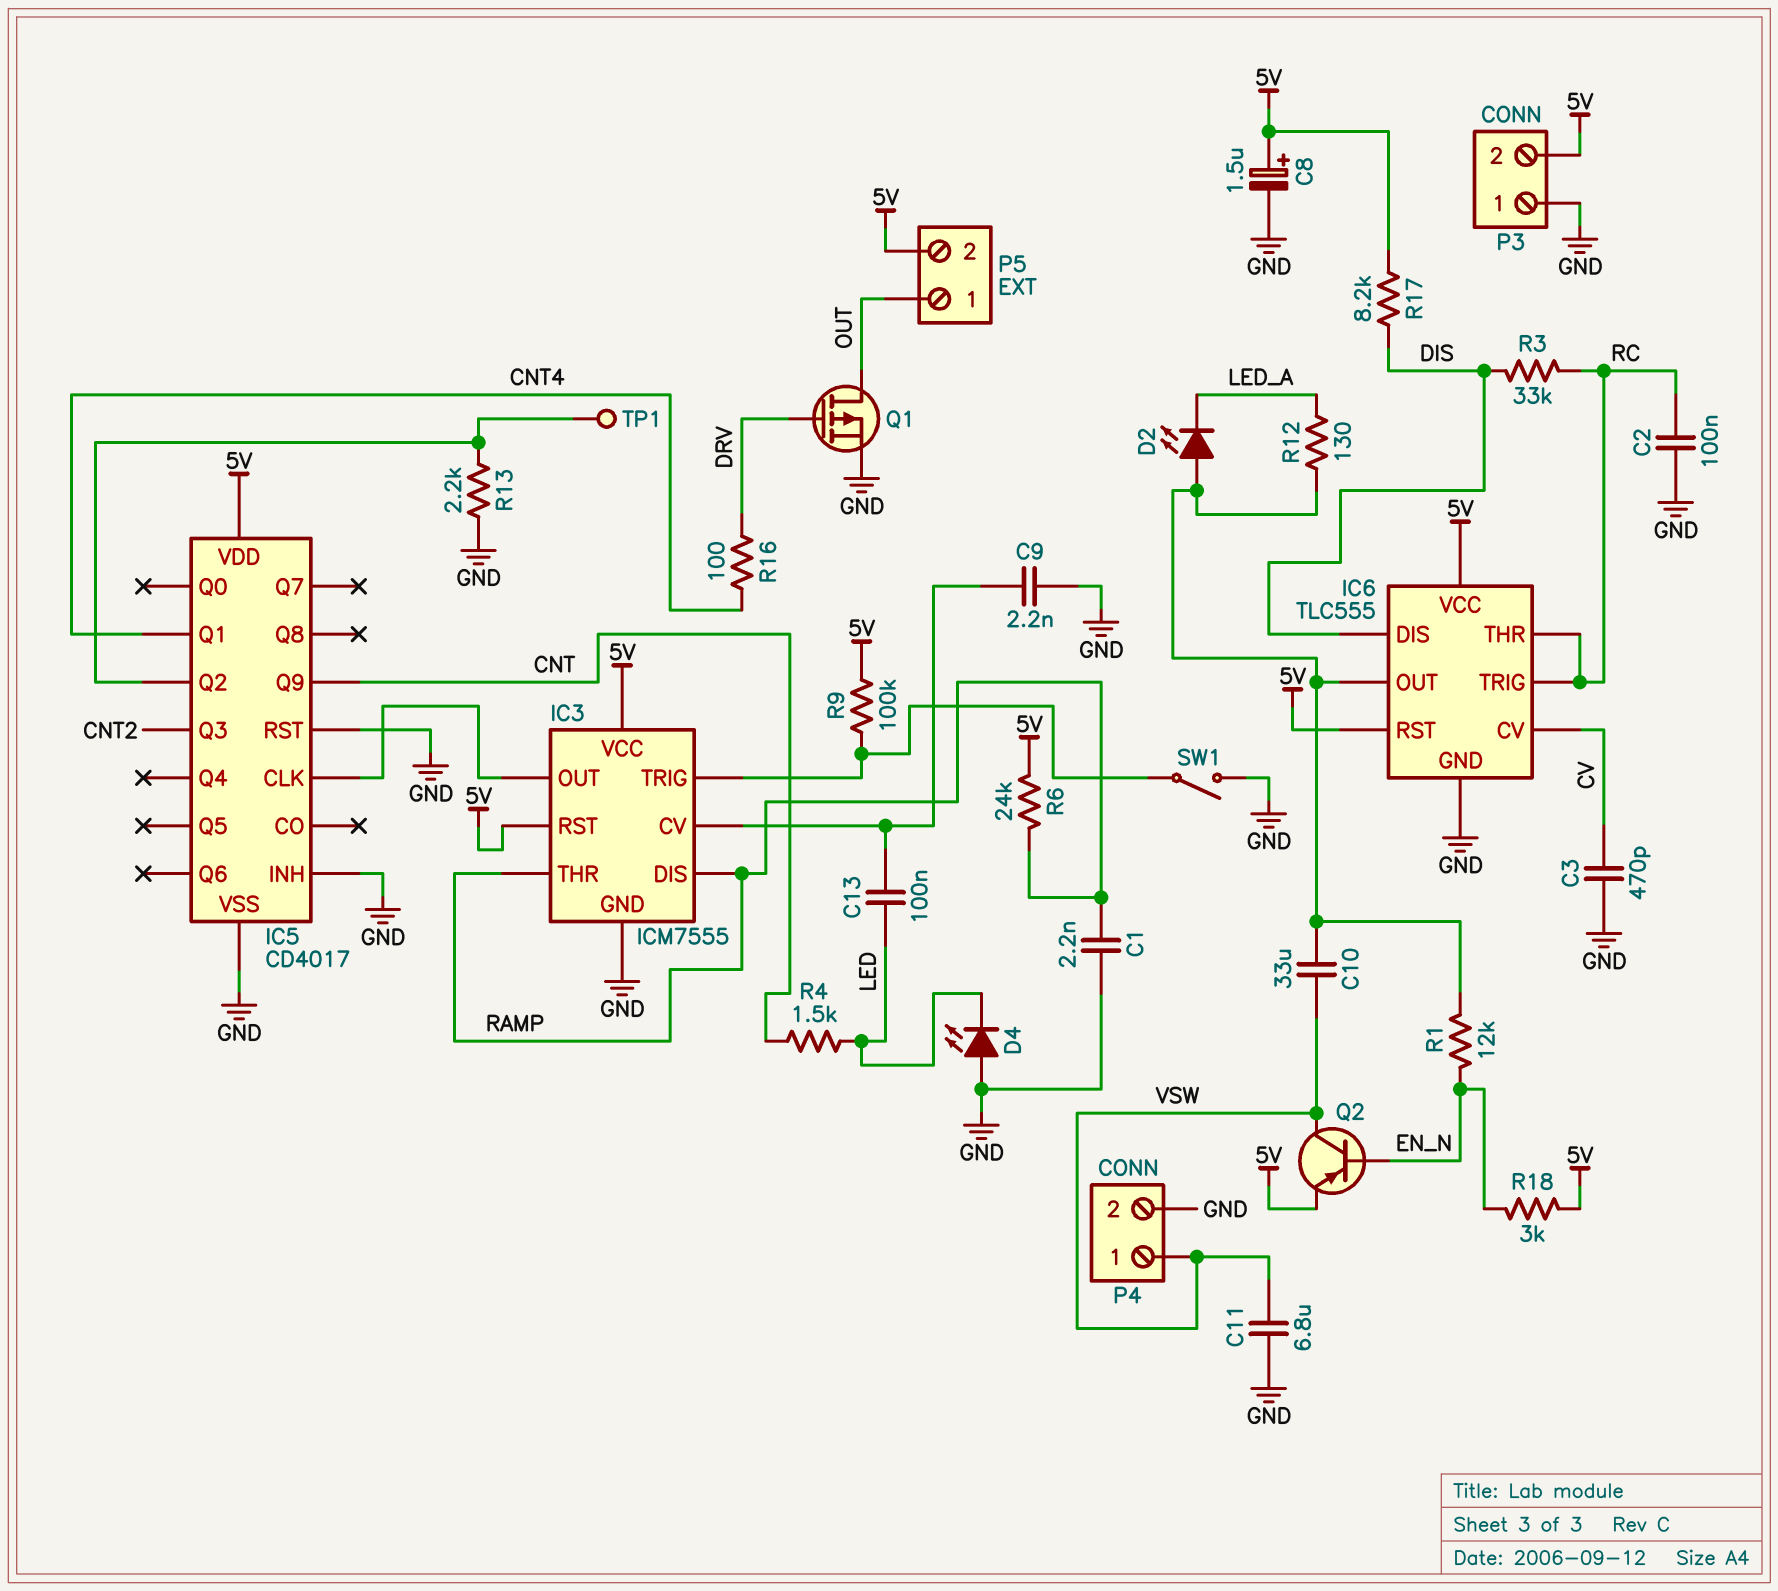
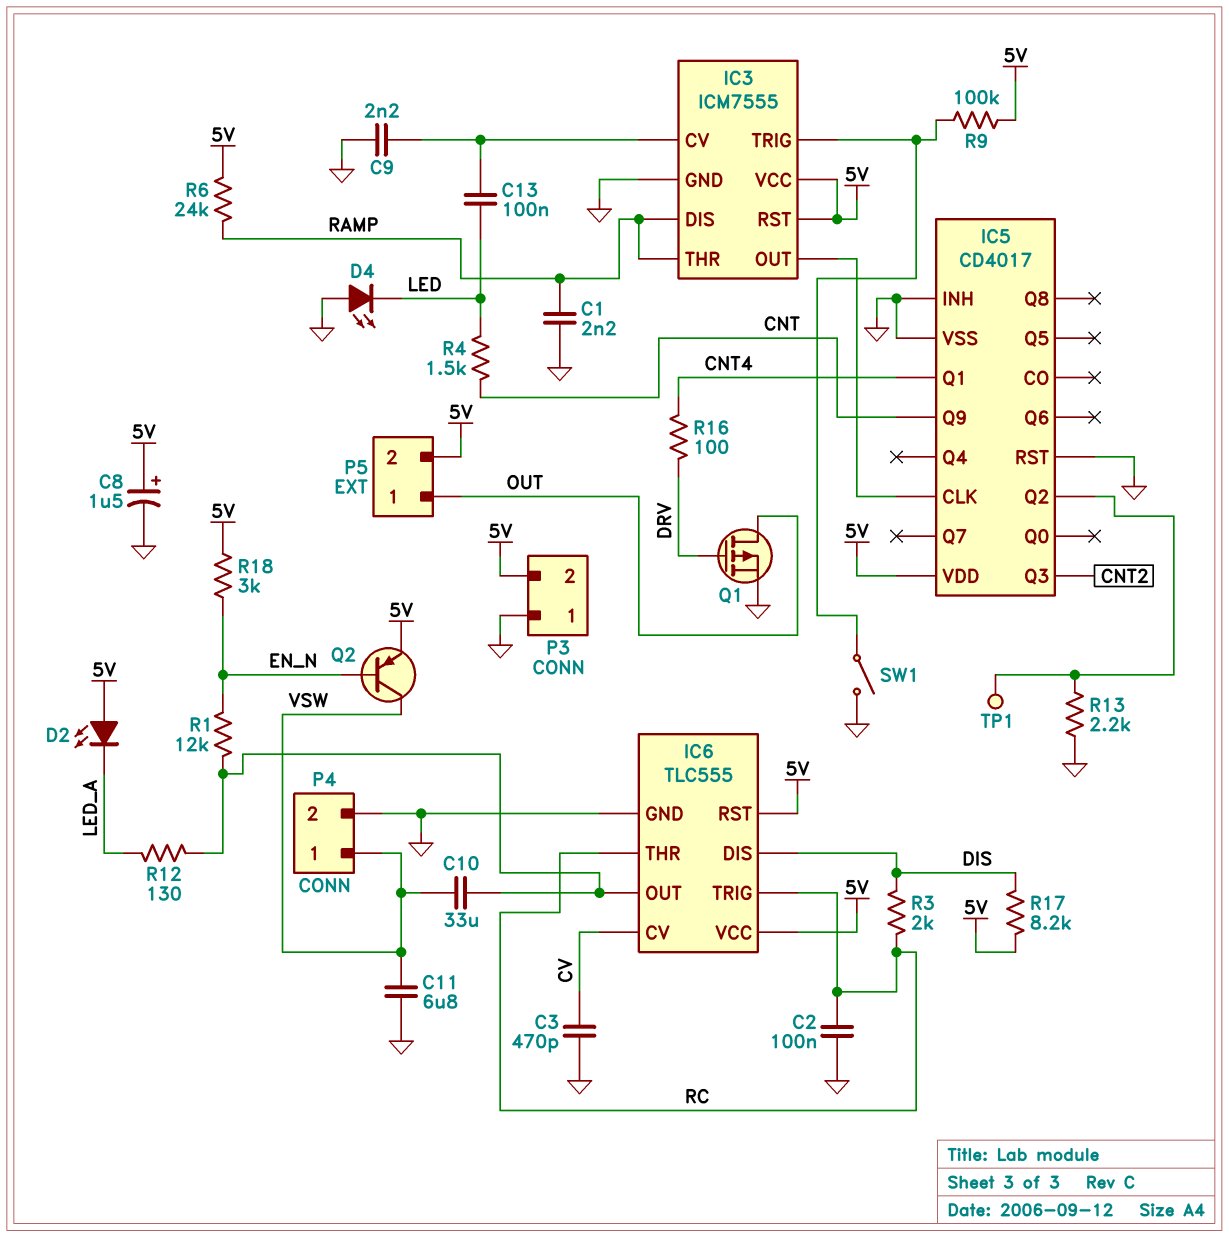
D2: LED (A IC6/OUT, K LED_A) -> LED (A 5V, K LED_A)
R3: 33k (DIS, RC) -> 2k (DIS, RC)

